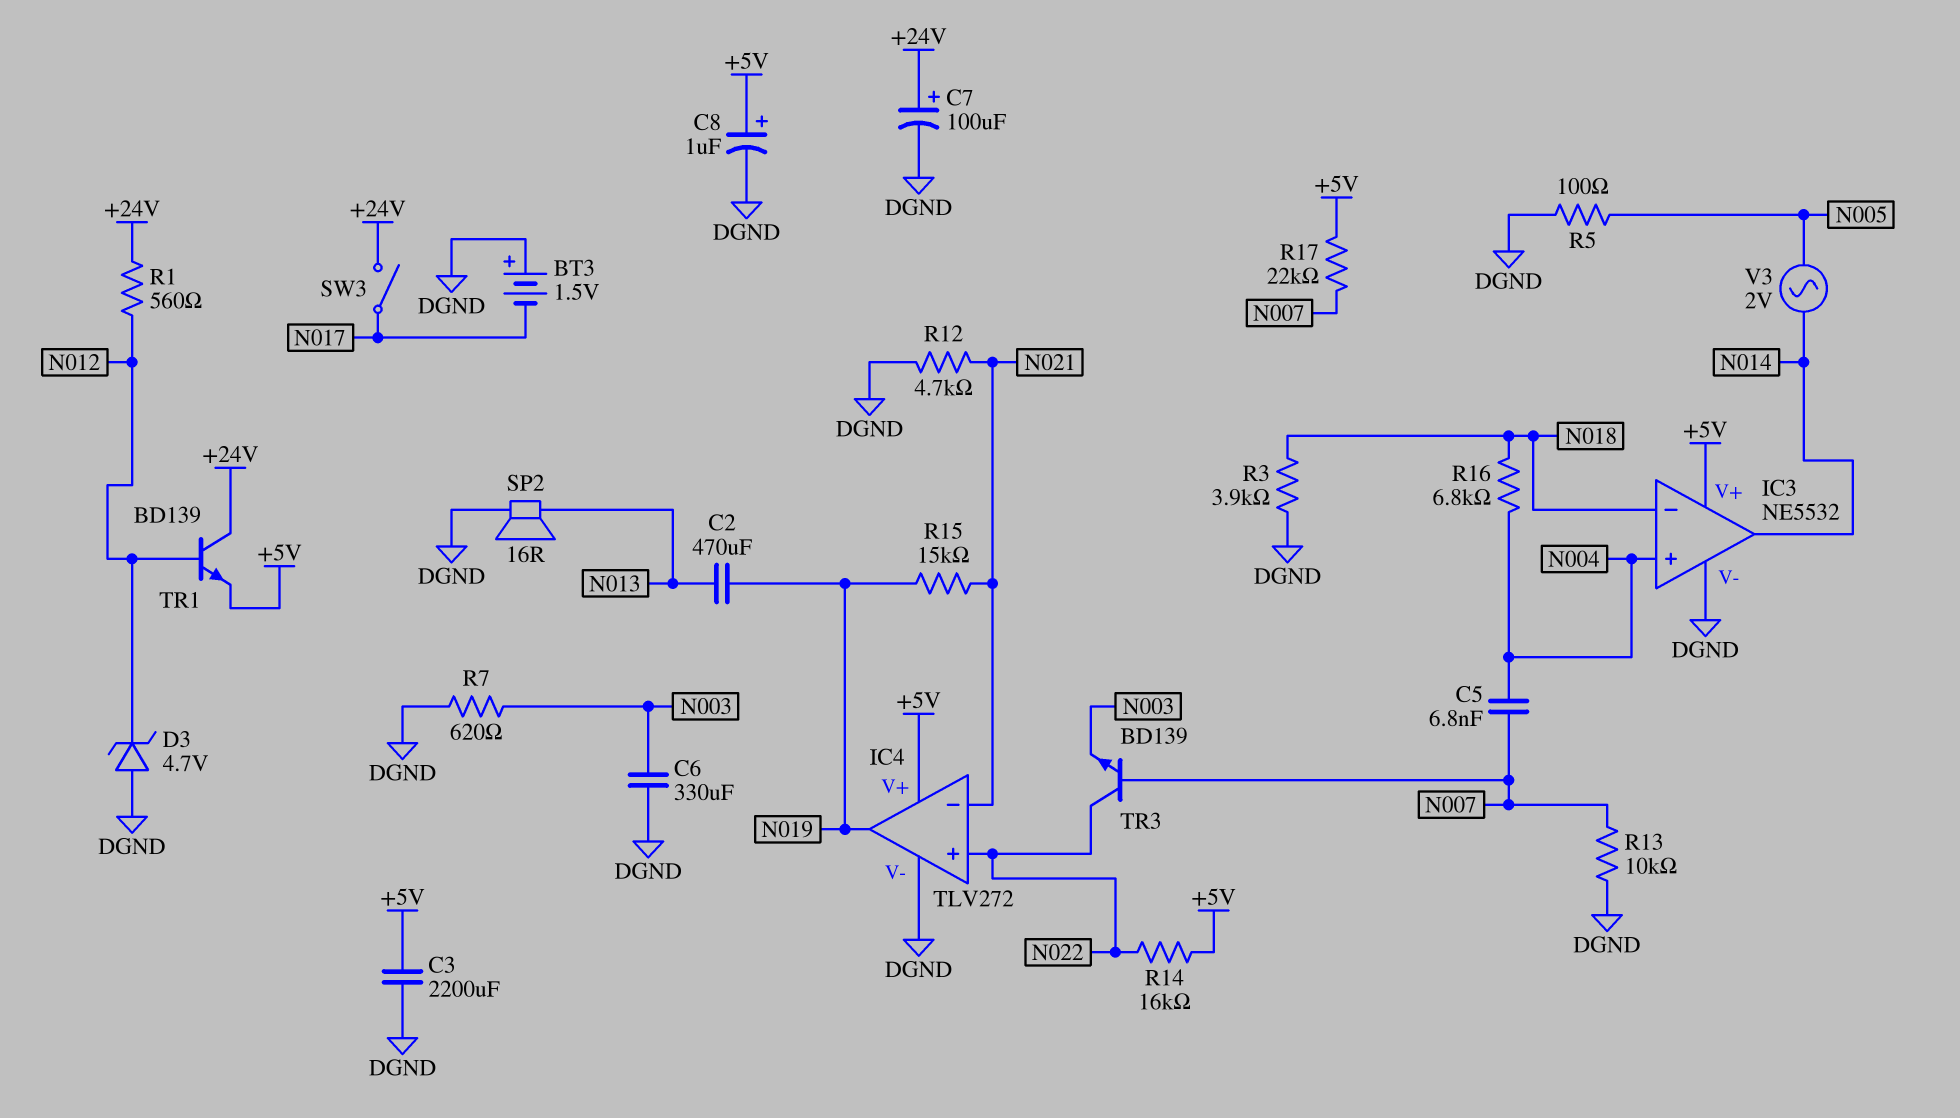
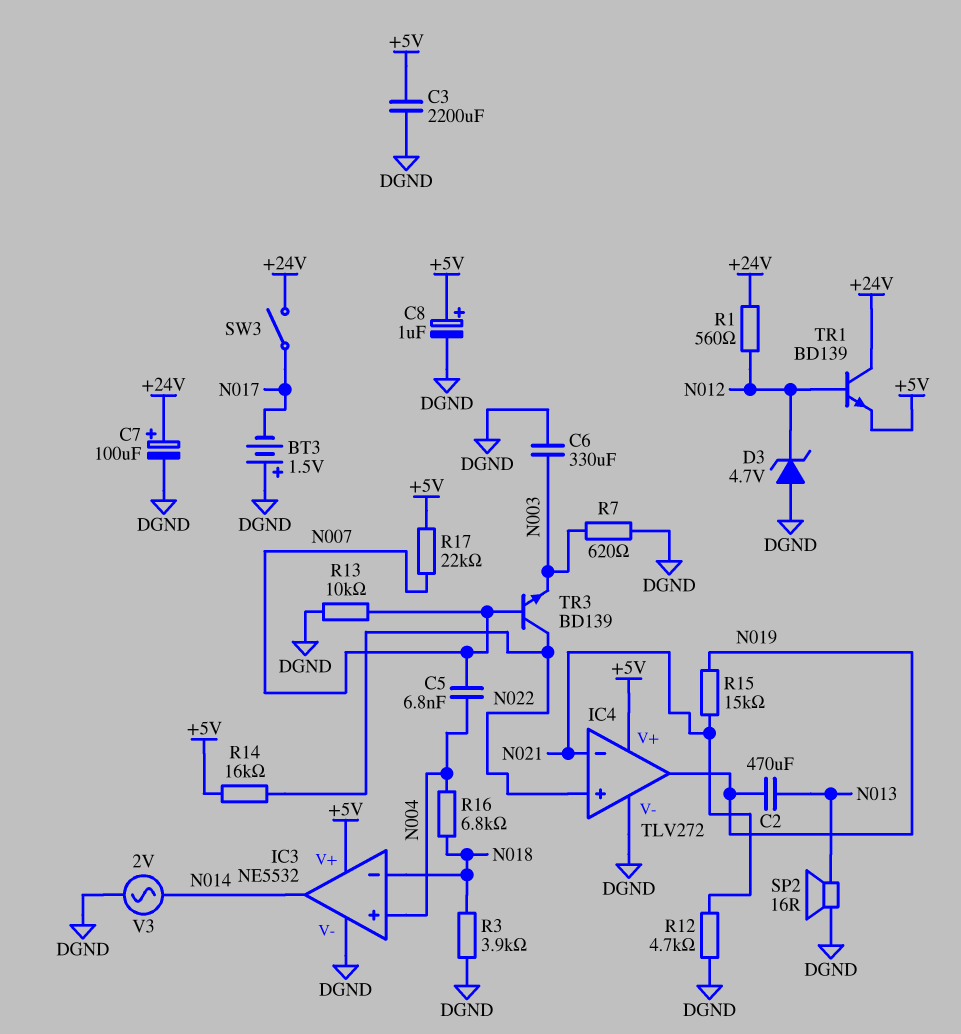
R5: 100 (DGND, N005) -> none
V3: AC 2V (N005, N014) -> AC 2V (DGND, N014)

